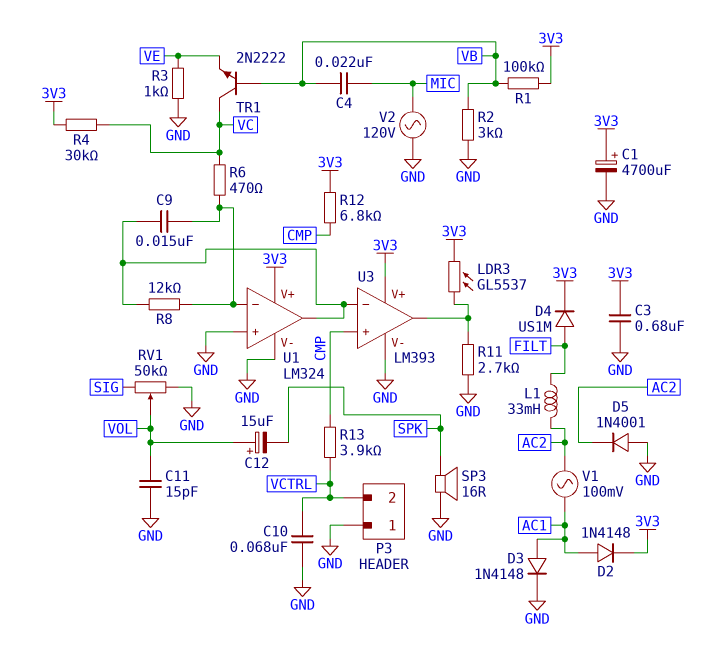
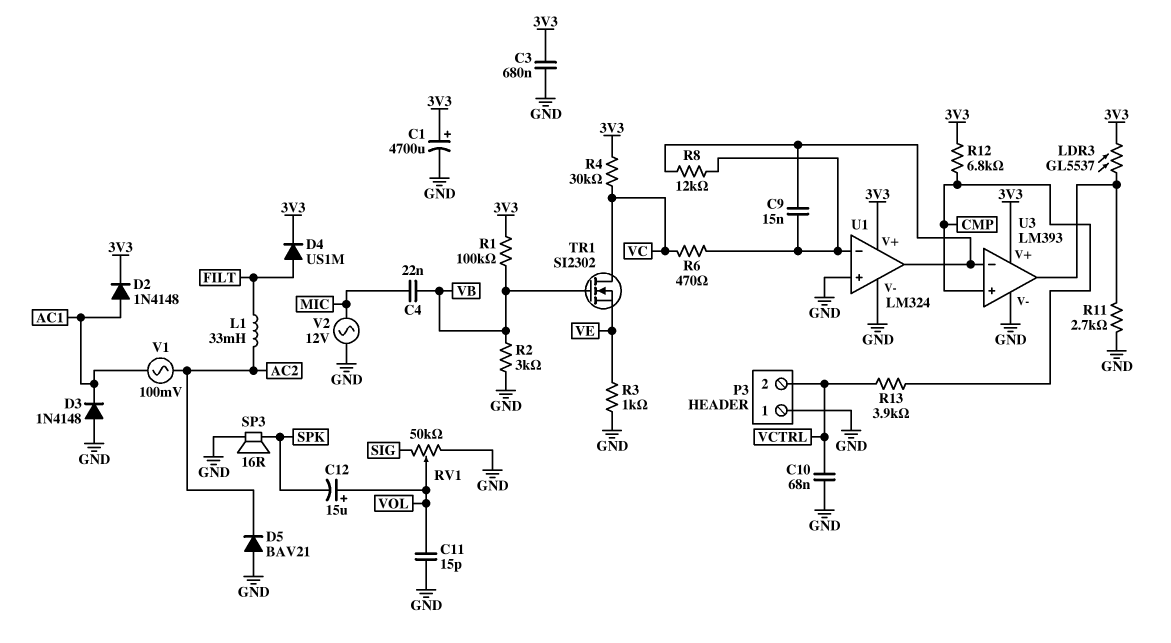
D3: diode 1N4148 (A AC1, K GND) -> diode 1N4148 (A GND, K AC1)
D5: diode 1N4001 (A GND, K AC2) -> diode BAV21 (A GND, K AC2)
TR1: NPN 2N2222 (B VB, C VC, E VE) -> NMOS SI2302 (G VB, D VC, S VE)
V2: AC 120V (GND, MIC) -> AC 12V (GND, MIC)

